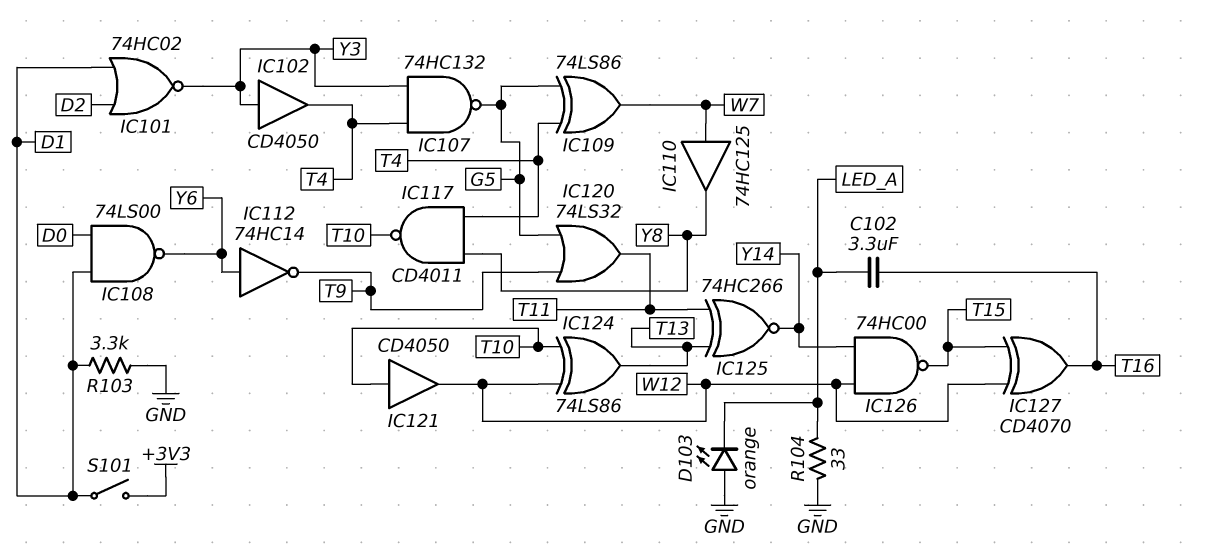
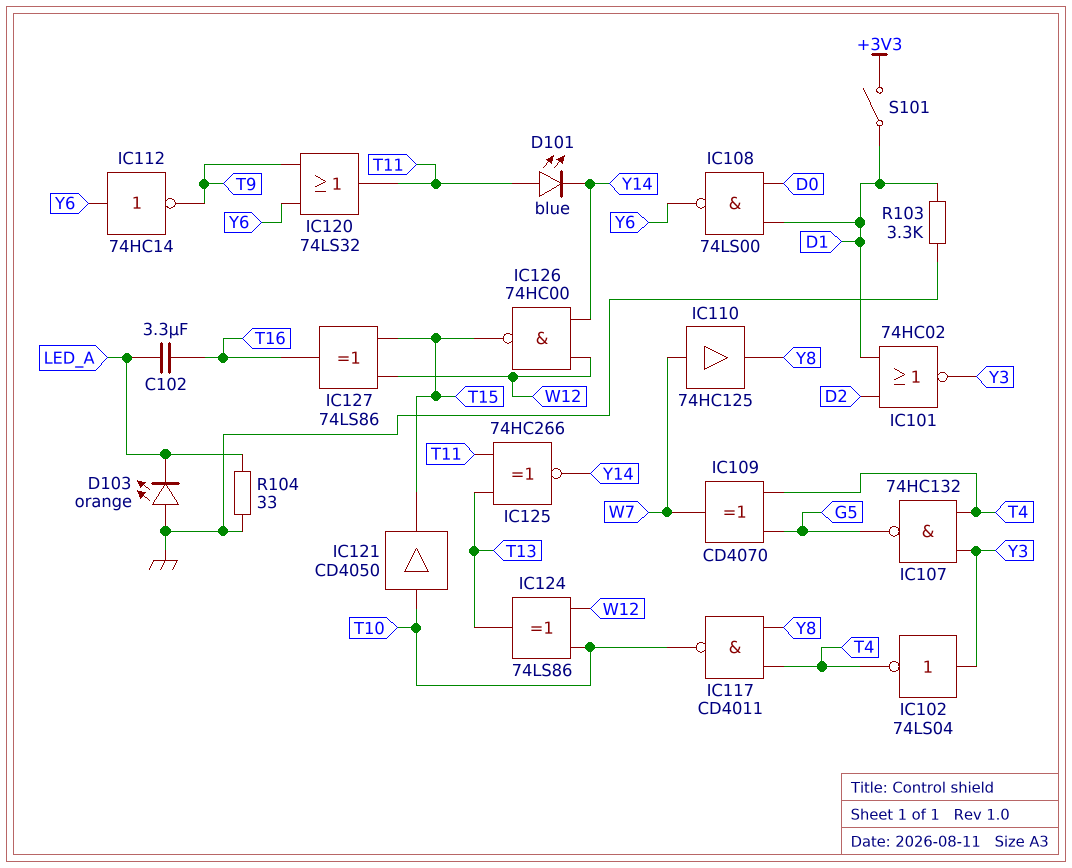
D101: none -> LED blue (A T11, K Y14)
IC102: buffer CD4050 (in Y3, out T4) -> NOT 74LS04 (in Y3, out T4)
IC109: XOR 74LS86 (in G5, in T4, out W7) -> XOR CD4070 (in G5, in T4, out W7)
IC120: OR 74LS32 (in G5, in T9, out T11) -> OR 74LS32 (in T9, in Y6, out T11)
IC121: buffer CD4050 (in T10, out W12) -> buffer CD4050 (in T10, out T15)
IC127: XOR CD4070 (in T15, in W12, out T16) -> XOR 74LS86 (in T15, in W12, out T16)

